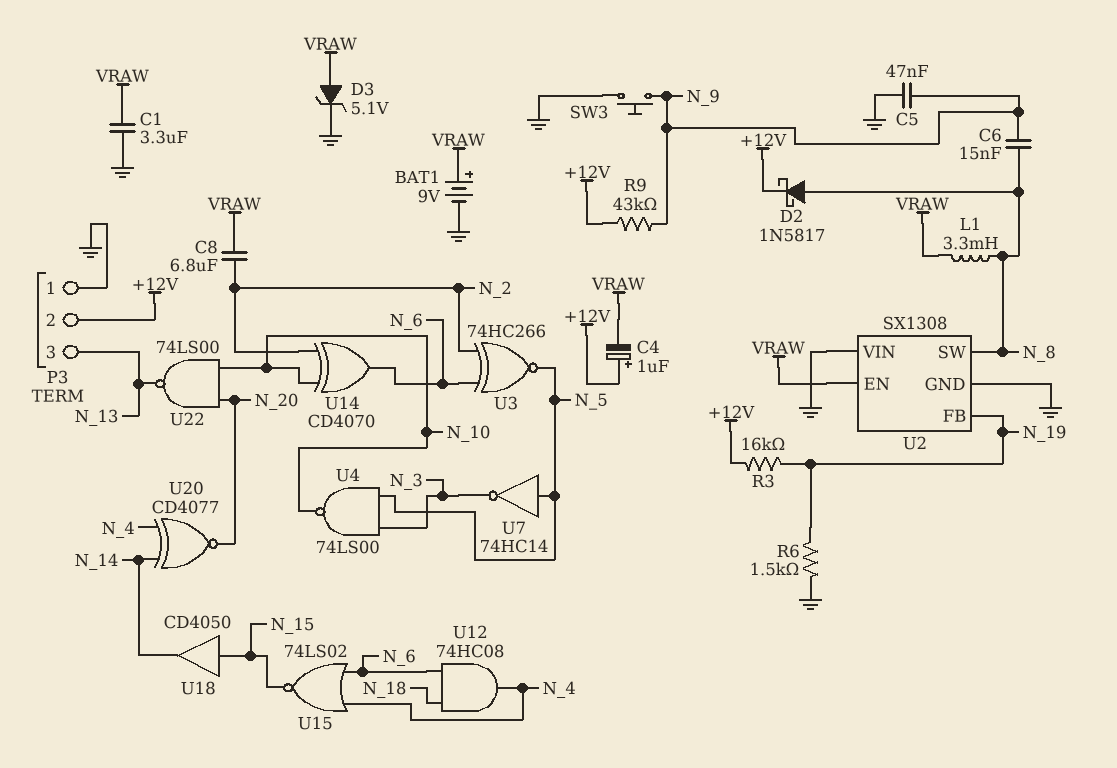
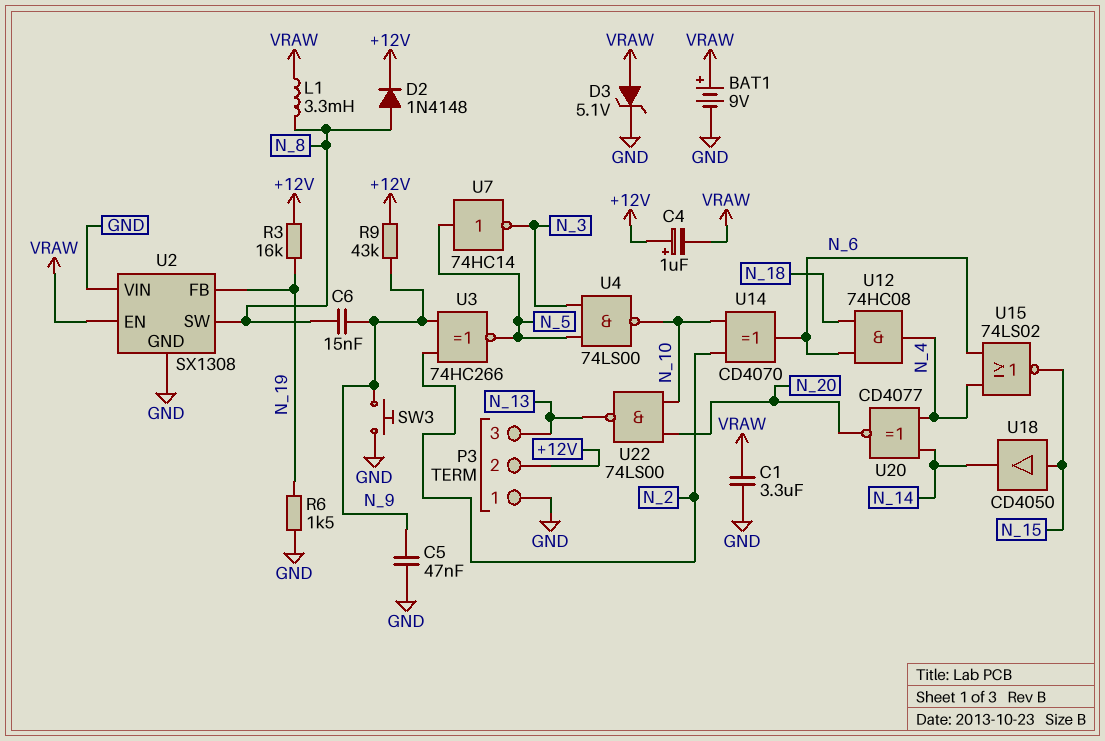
C8: 6.8uF (N_2, VRAW) -> none
D2: schottky 1N5817 (A N_8, K +12V) -> diode 1N4148 (A N_8, K +12V)
U3: XNOR 74HC266 (in N_2, in N_6, out N_5) -> XNOR 74HC266 (in N_2, in N_9, out N_5)

